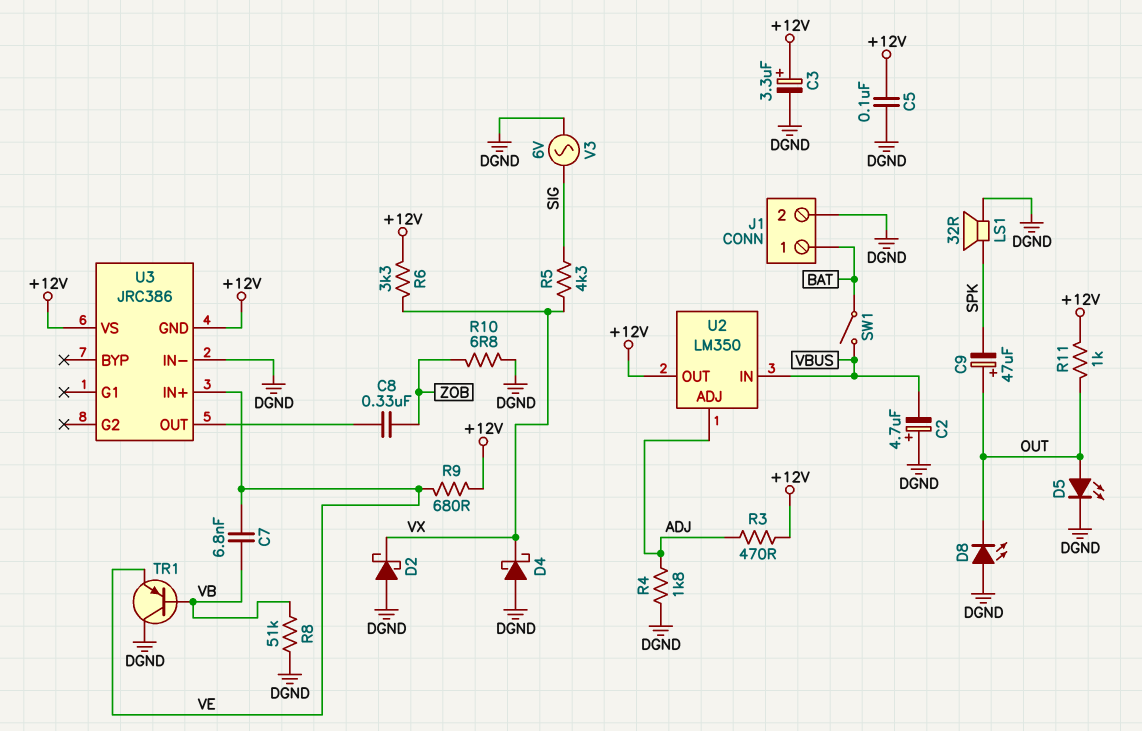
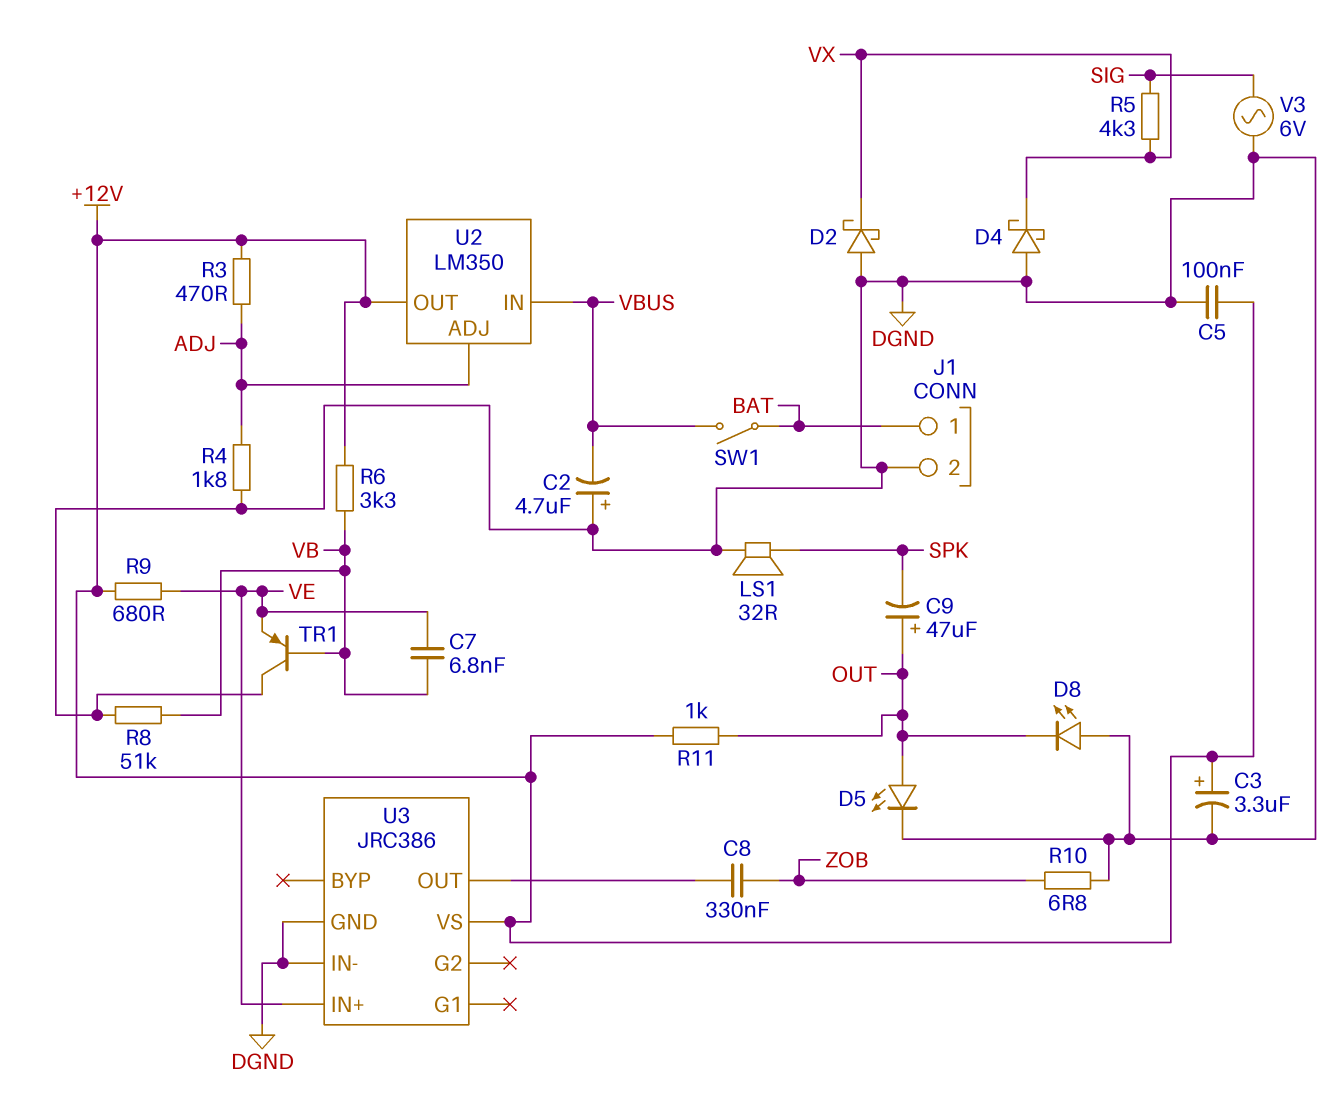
R6: 3.3k (+12V, VX) -> 3.3k (+12V, VB)
U3 pin GND: +12V -> DGND

